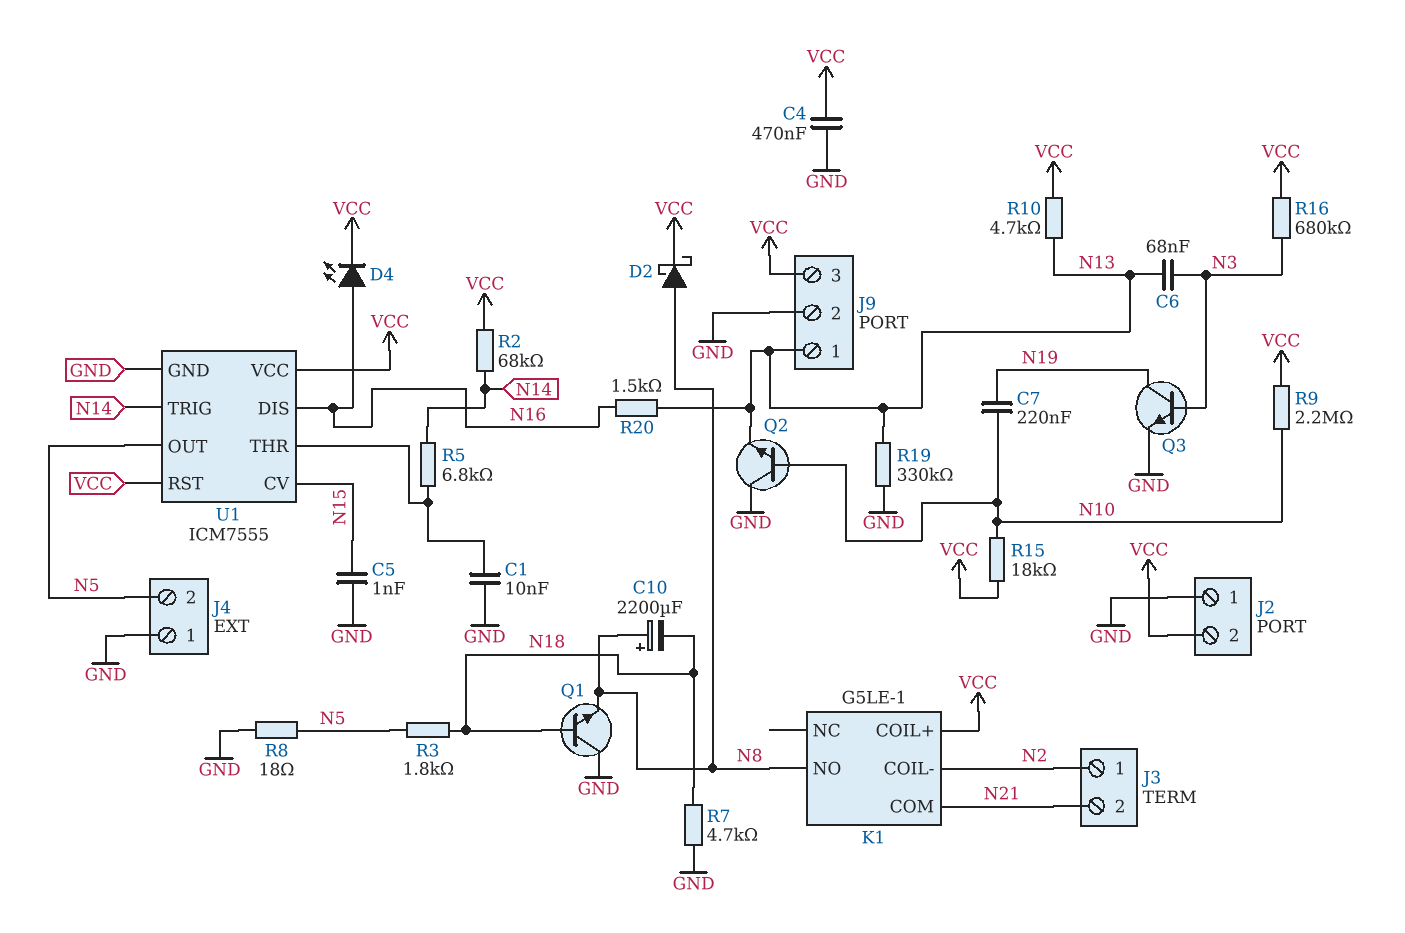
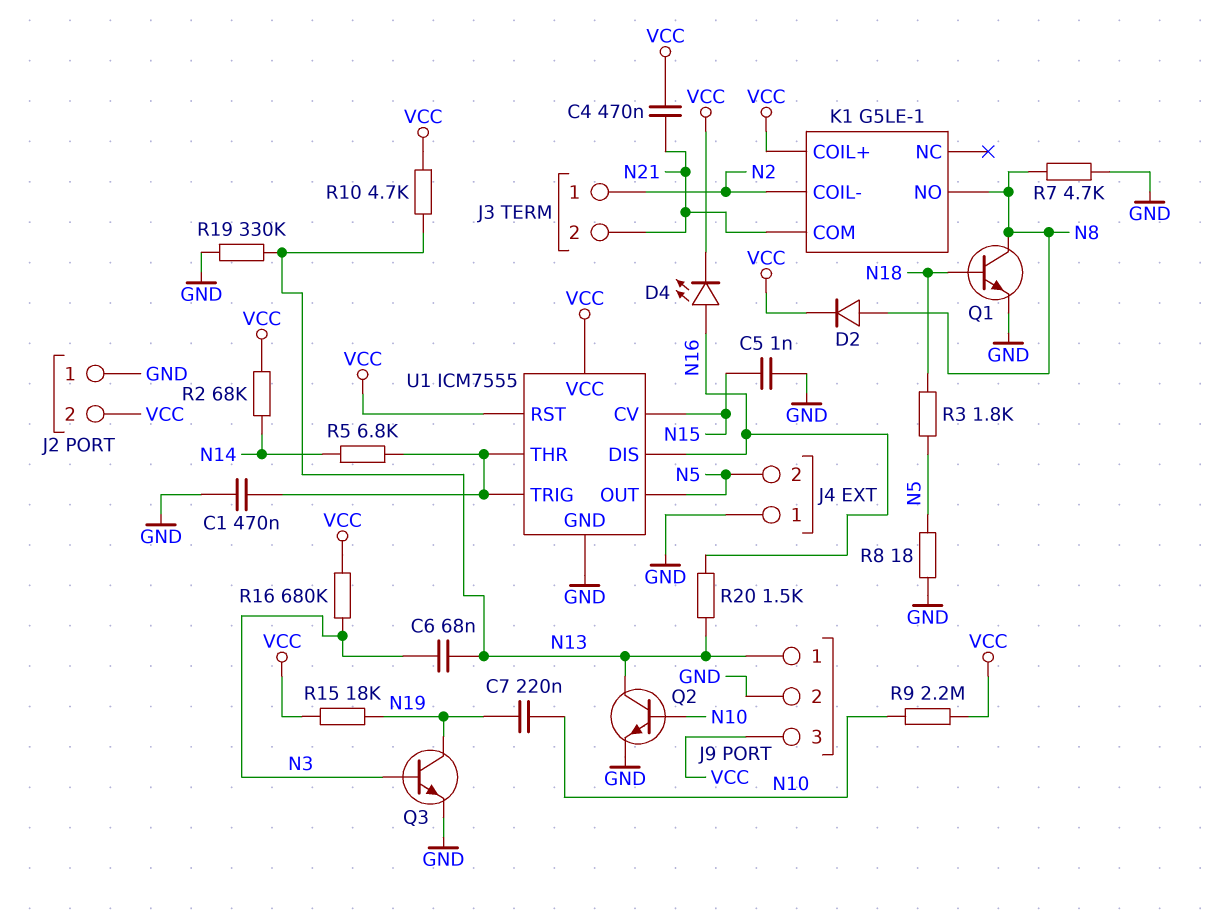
C1: 10nF (GND, U1/THR) -> 470nF (GND, U1/THR)
C4: 470nF (GND, VCC) -> 470nF (N21, VCC)
C10: 2200uF (plus N8, minus N18) -> none
D2: schottky (A N8, K VCC) -> diode (A N8, K VCC)
Q1: NPN (B N18, C GND, E N8) -> NPN (B N18, C N8, E GND)
Q2: NPN (B N10, C GND, E N13) -> NPN (B N10, C N13, E GND)
R7: 4.7k (GND, N18) -> 4.7k (GND, N8)
R15: 18k (N10, VCC) -> 18k (N19, VCC)
U1 pin TRIG: N14 -> U1/THR

